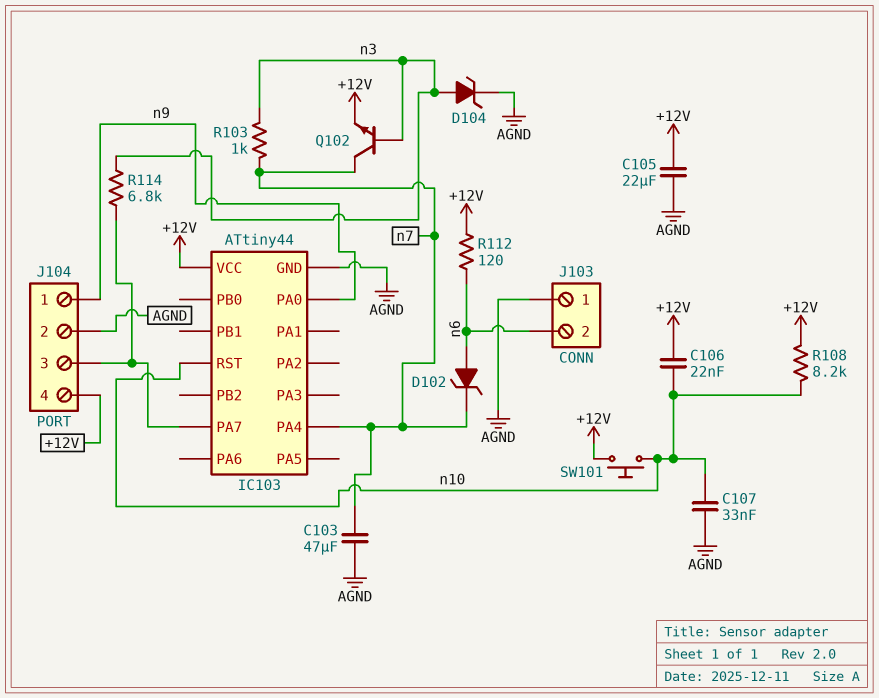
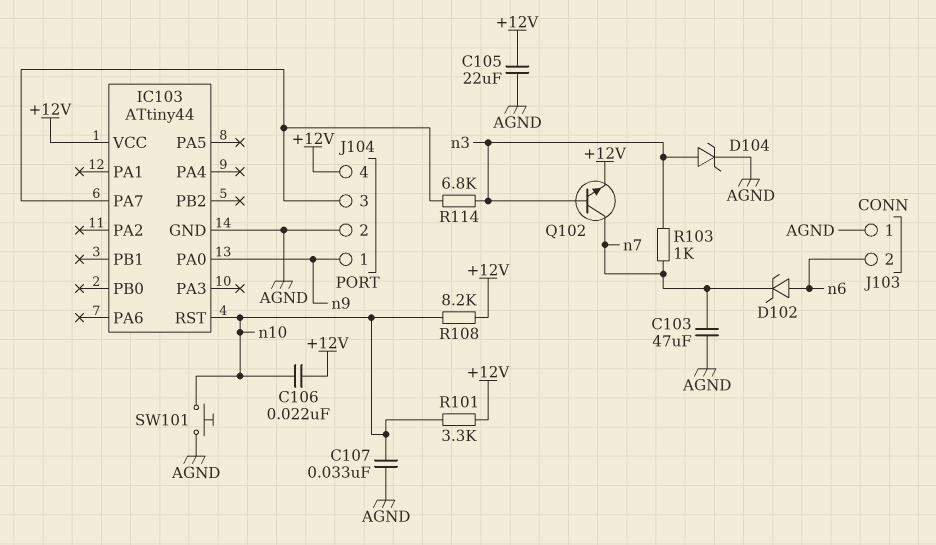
IC103 pin PA4: n7 -> none
R101: none -> 3.3k (+12V, n10)
R112: 120 (+12V, n6) -> none
SW101: button (+12V, n10) -> button (AGND, n10)

